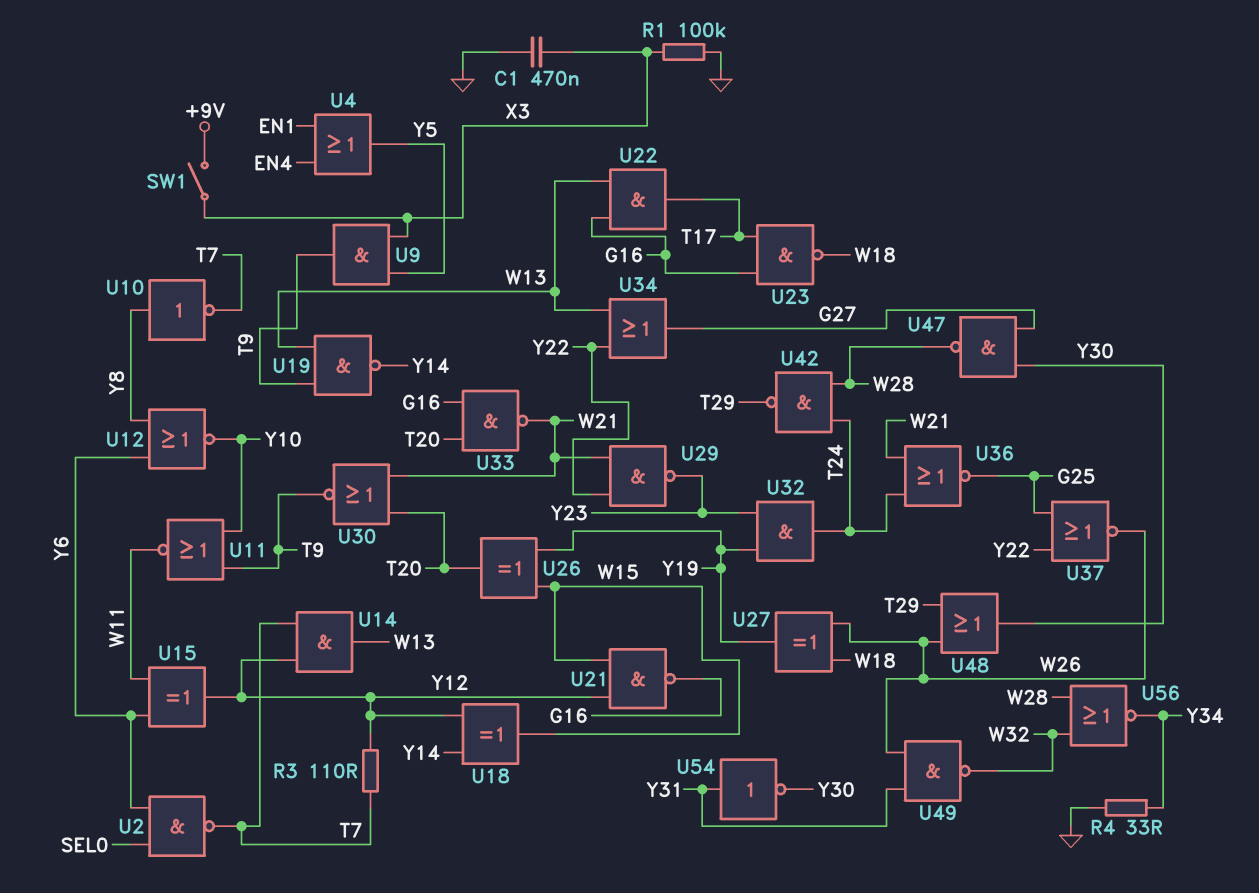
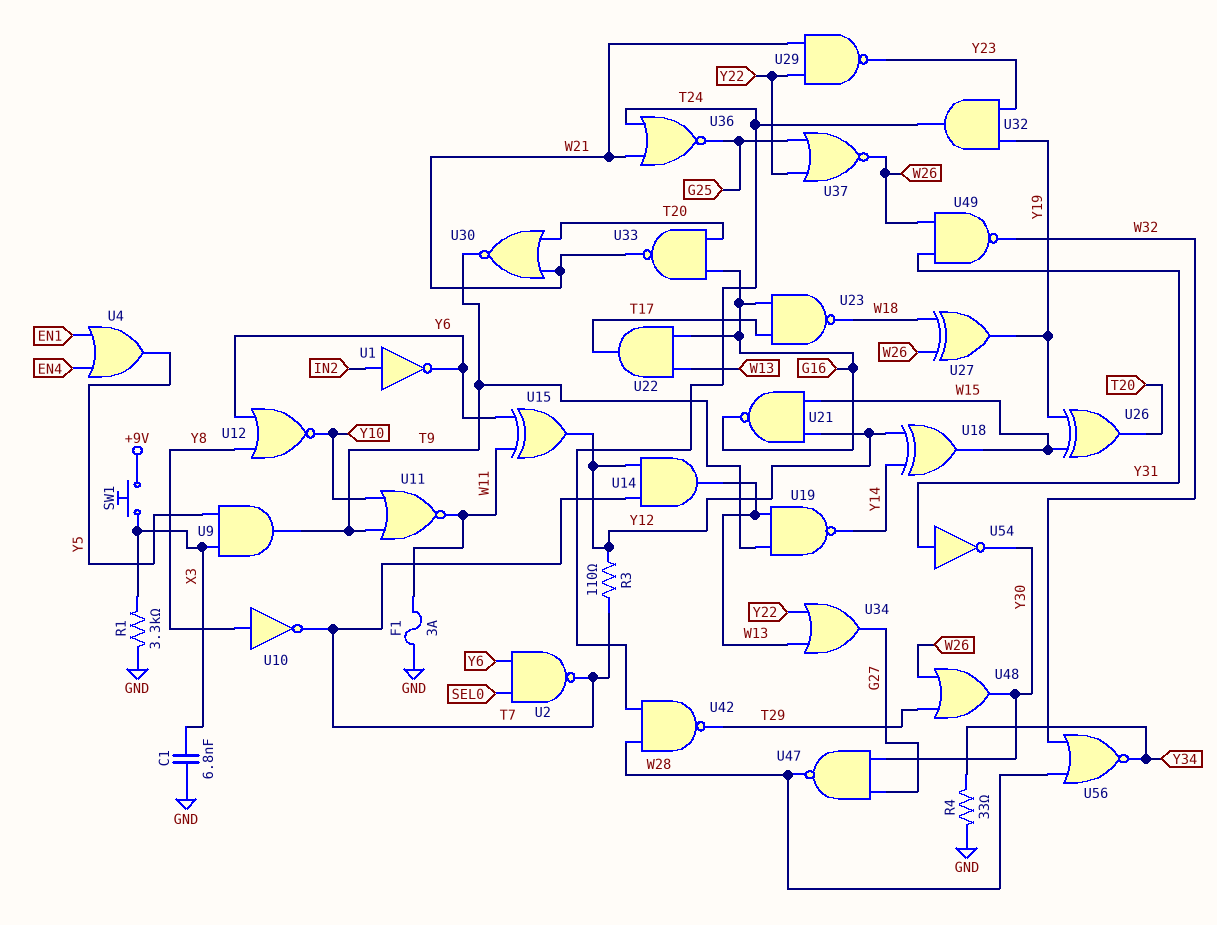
C1: 470nF (GND, X3) -> 6.8nF (GND, X3)
F1: none -> 3A (GND, W11)
R1: 100k (GND, X3) -> 3.3k (GND, X3)
SW1: switch (+9V, X3) -> button (+9V, X3)
U1: none -> NOT (in IN2, out Y6)

